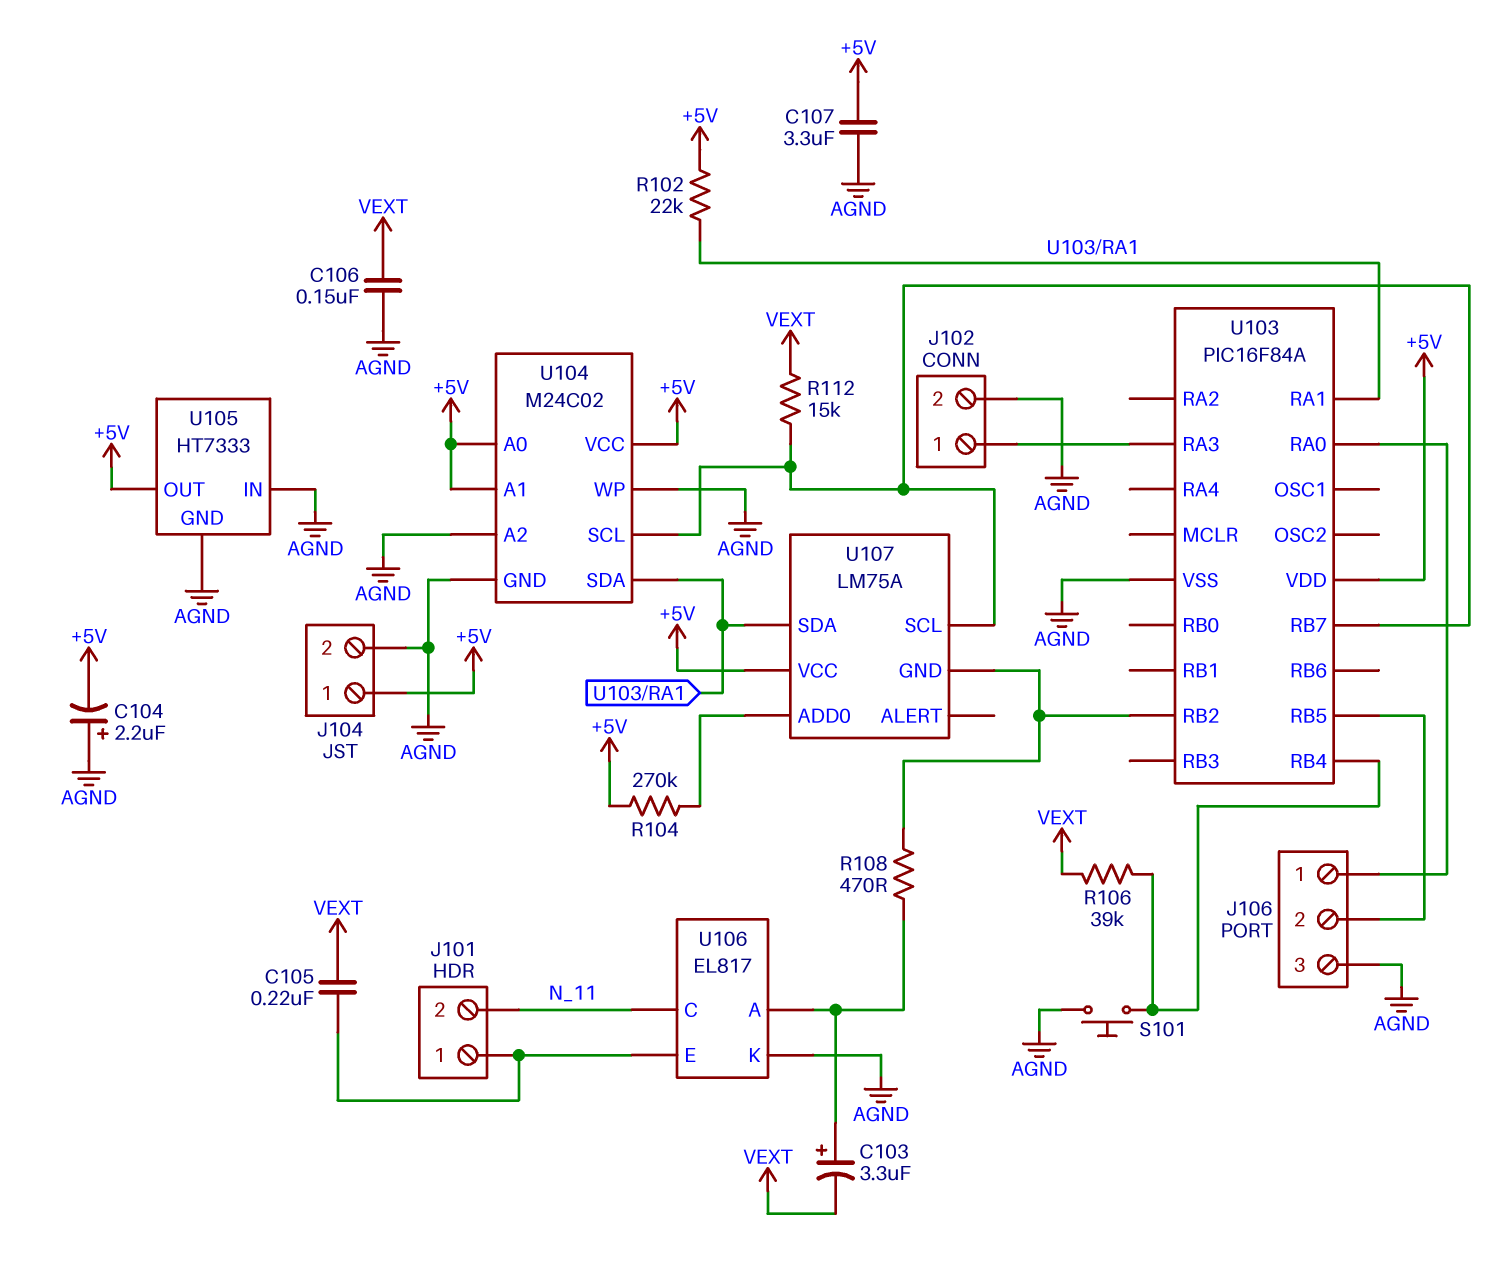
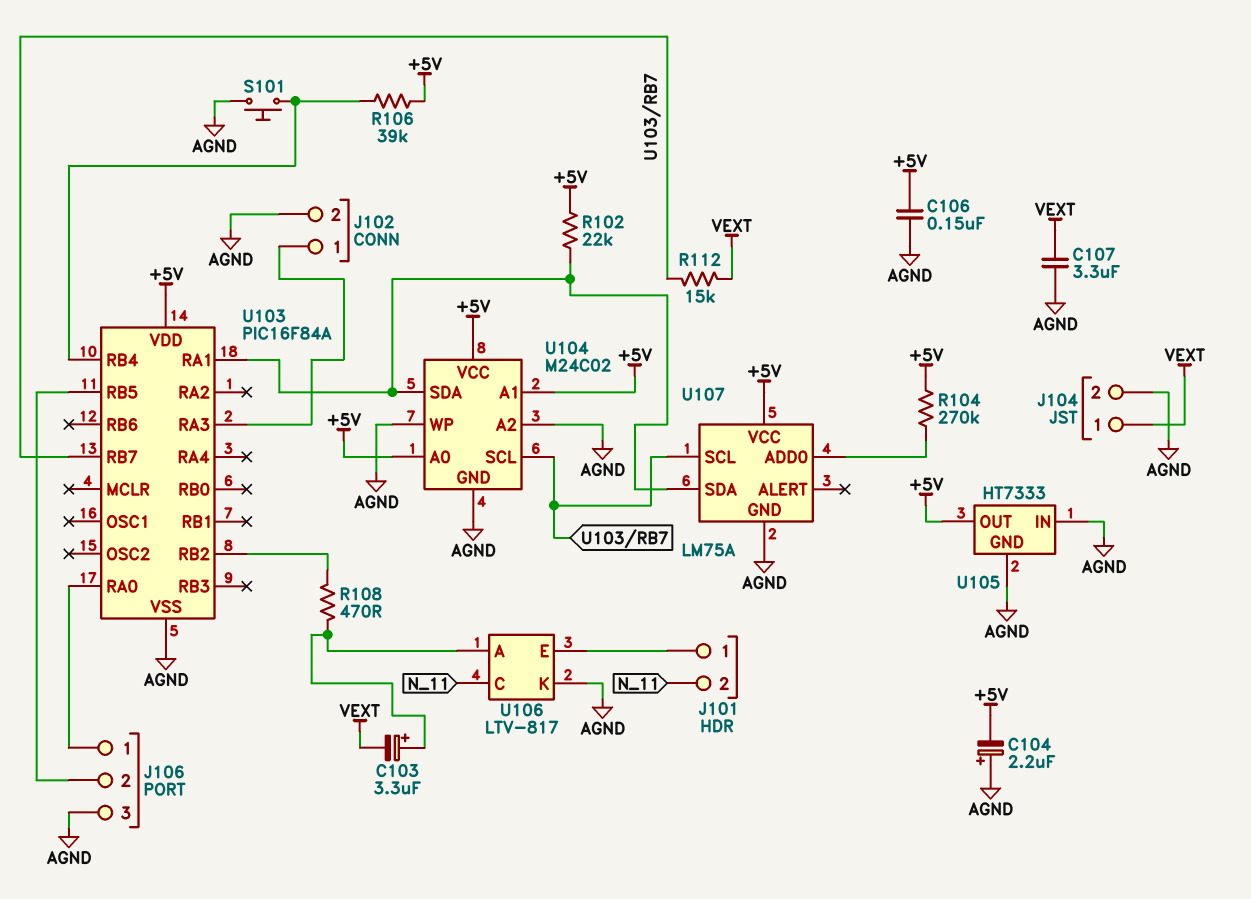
C105: 220nF (J101/1, VEXT) -> none
C106: 150nF (AGND, VEXT) -> 150nF (+5V, AGND)
C107: 3.3uF (+5V, AGND) -> 3.3uF (AGND, VEXT)
J104 pin 1: +5V -> VEXT
R106: 39k (U103/RB4, VEXT) -> 39k (+5V, U103/RB4)
U106: EL817 -> LTV-817
U107 pin GND: U103/RB2 -> AGND

